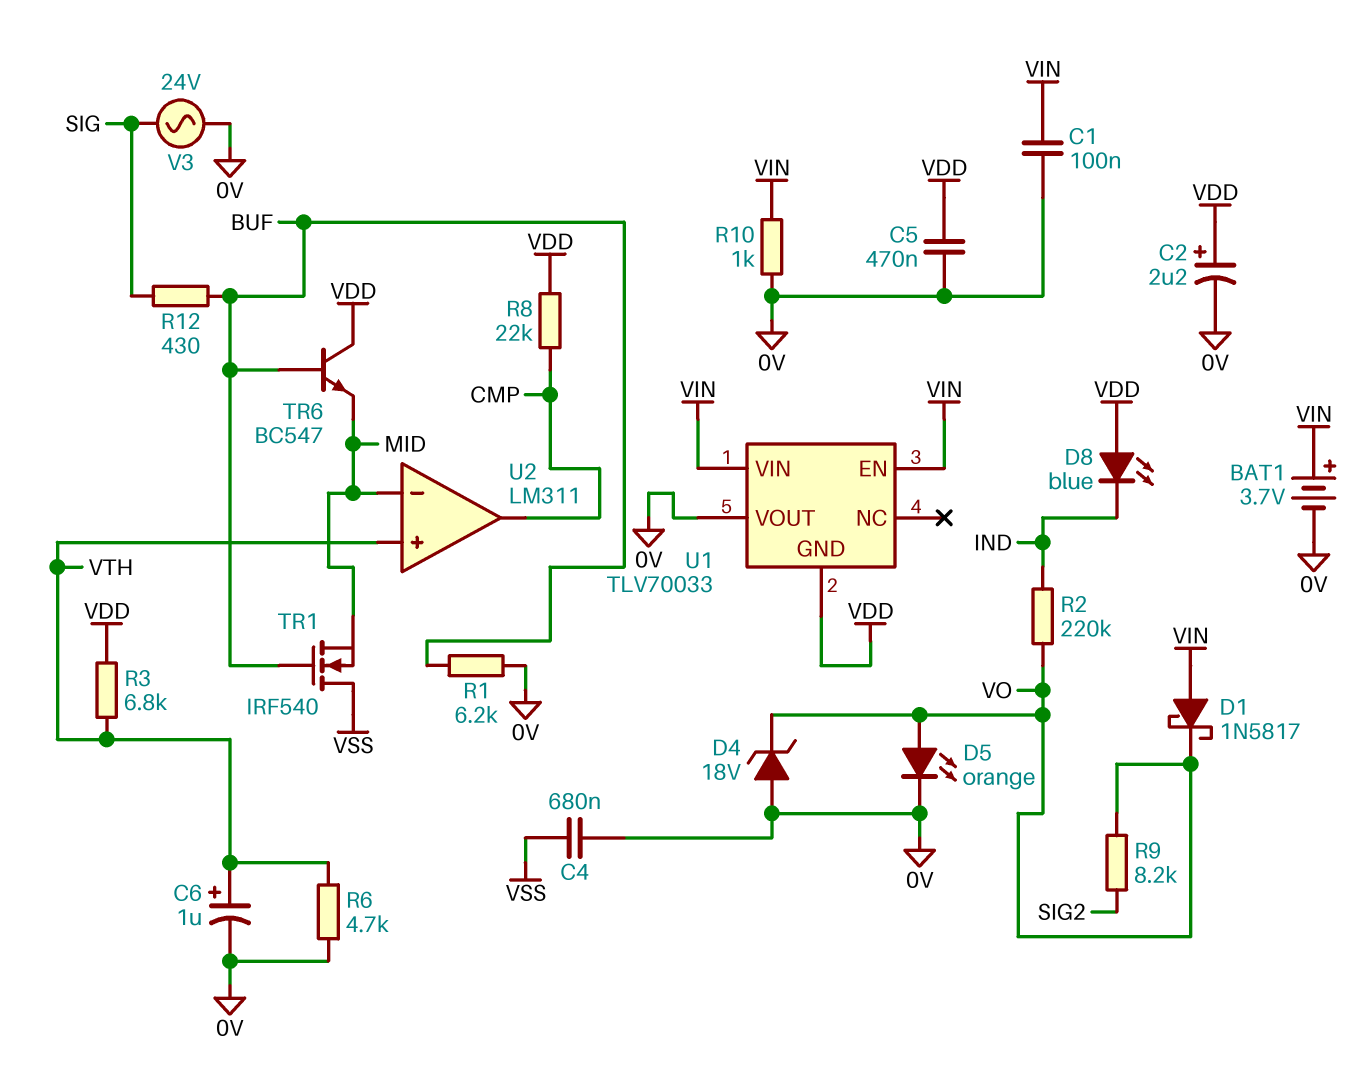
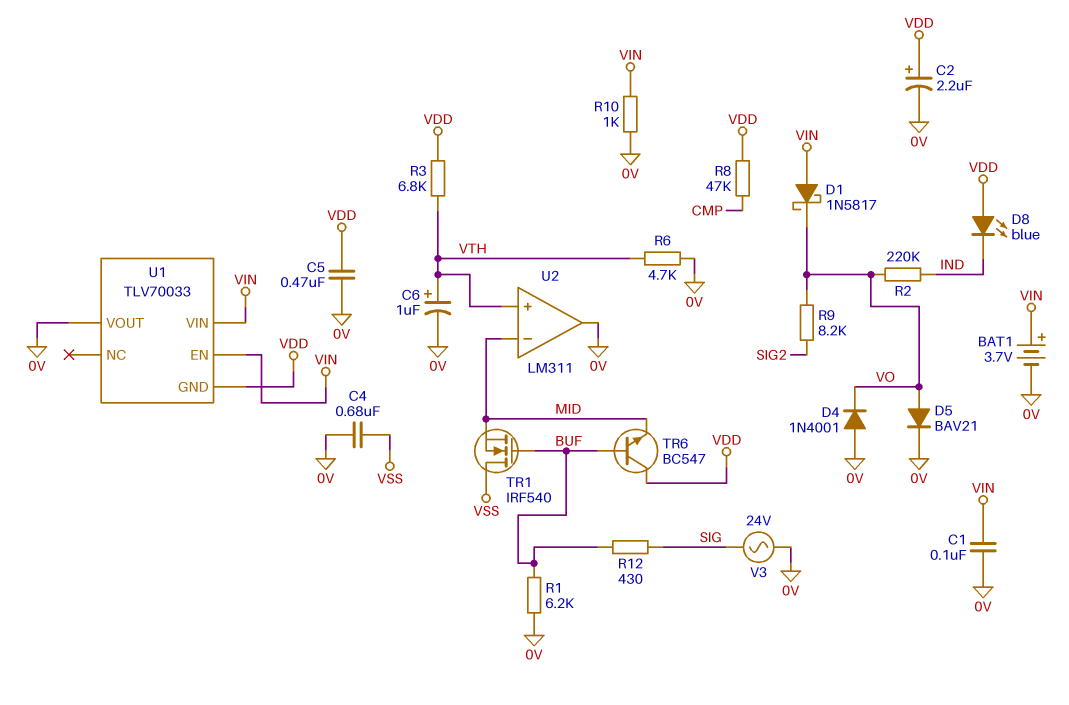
D4: zener 18V (A 0V, K VO) -> diode 1N4001 (A 0V, K VO)
D5: LED orange (A VO, K 0V) -> diode BAV21 (A VO, K 0V)
R8: 22k (CMP, VDD) -> 47k (CMP, VDD)
U2 pin out: CMP -> 0V

